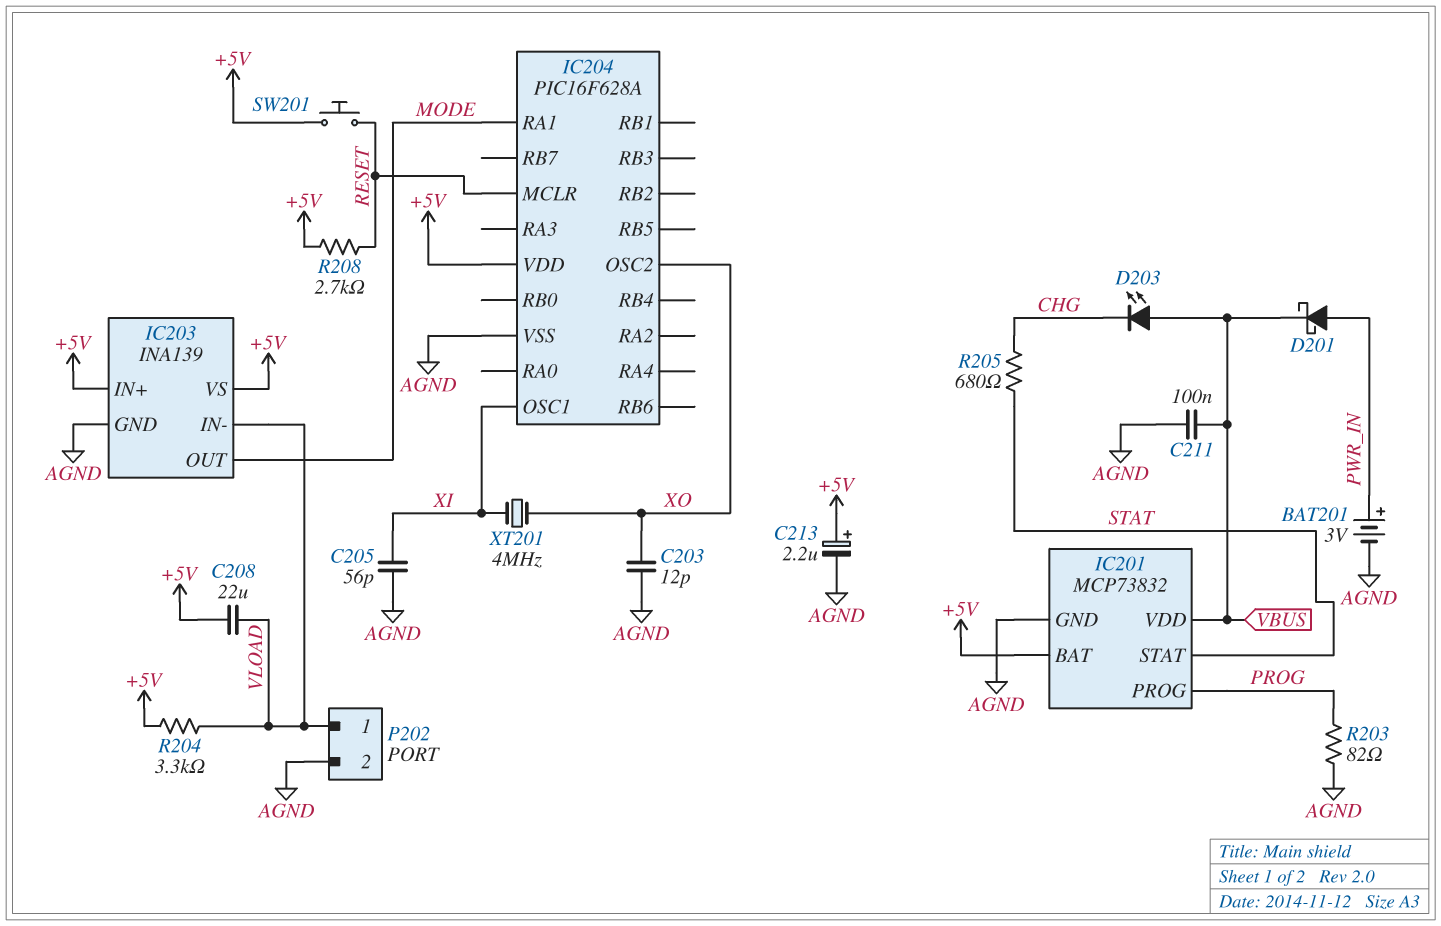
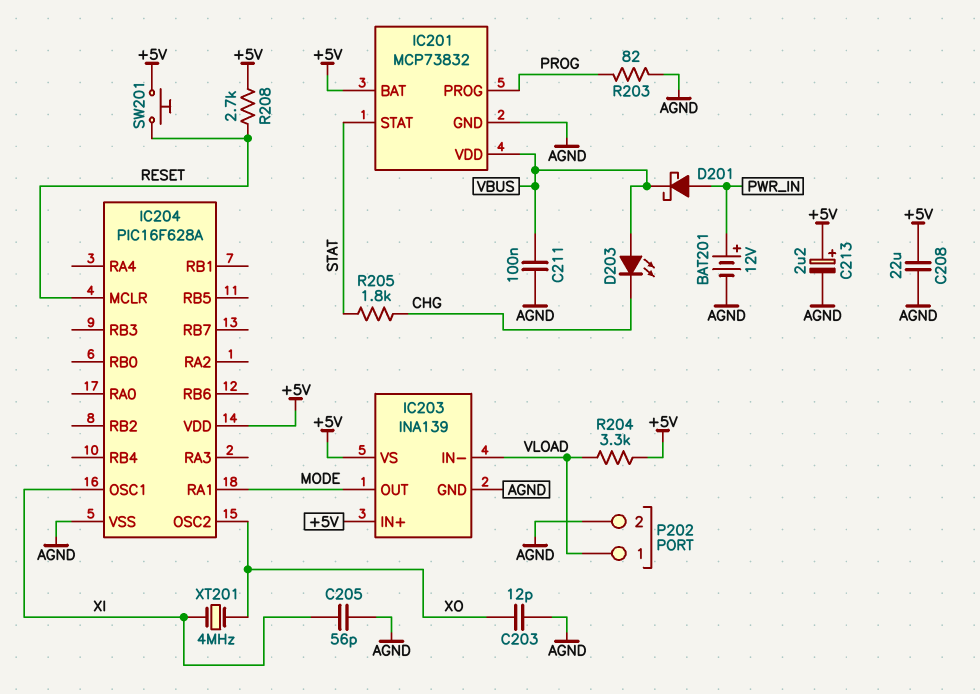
BAT201: 3V (plus PWR_IN, minus AGND) -> 12V (plus PWR_IN, minus AGND)
C208: 22uF (+5V, VLOAD) -> 22uF (+5V, AGND)
R205: 680 (CHG, STAT) -> 1.8k (CHG, STAT)

